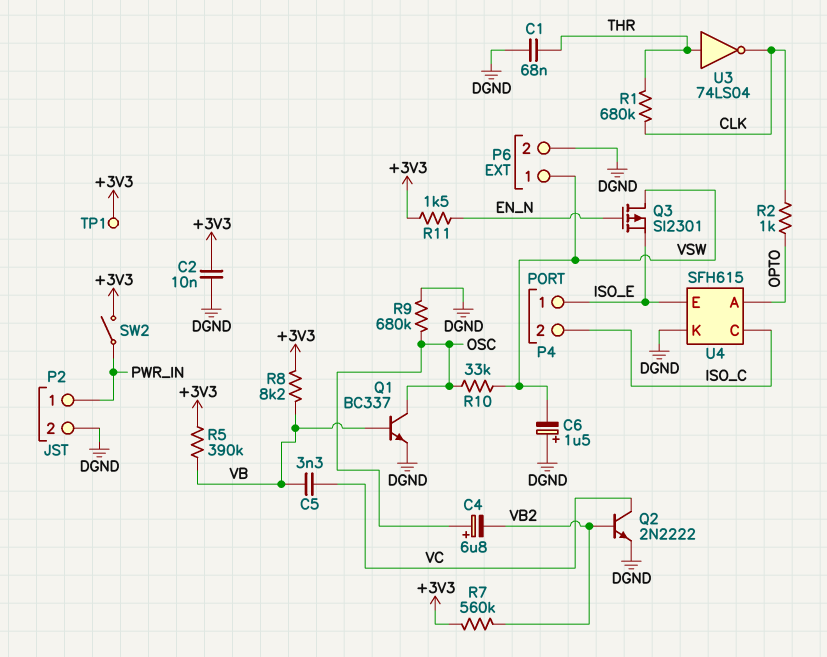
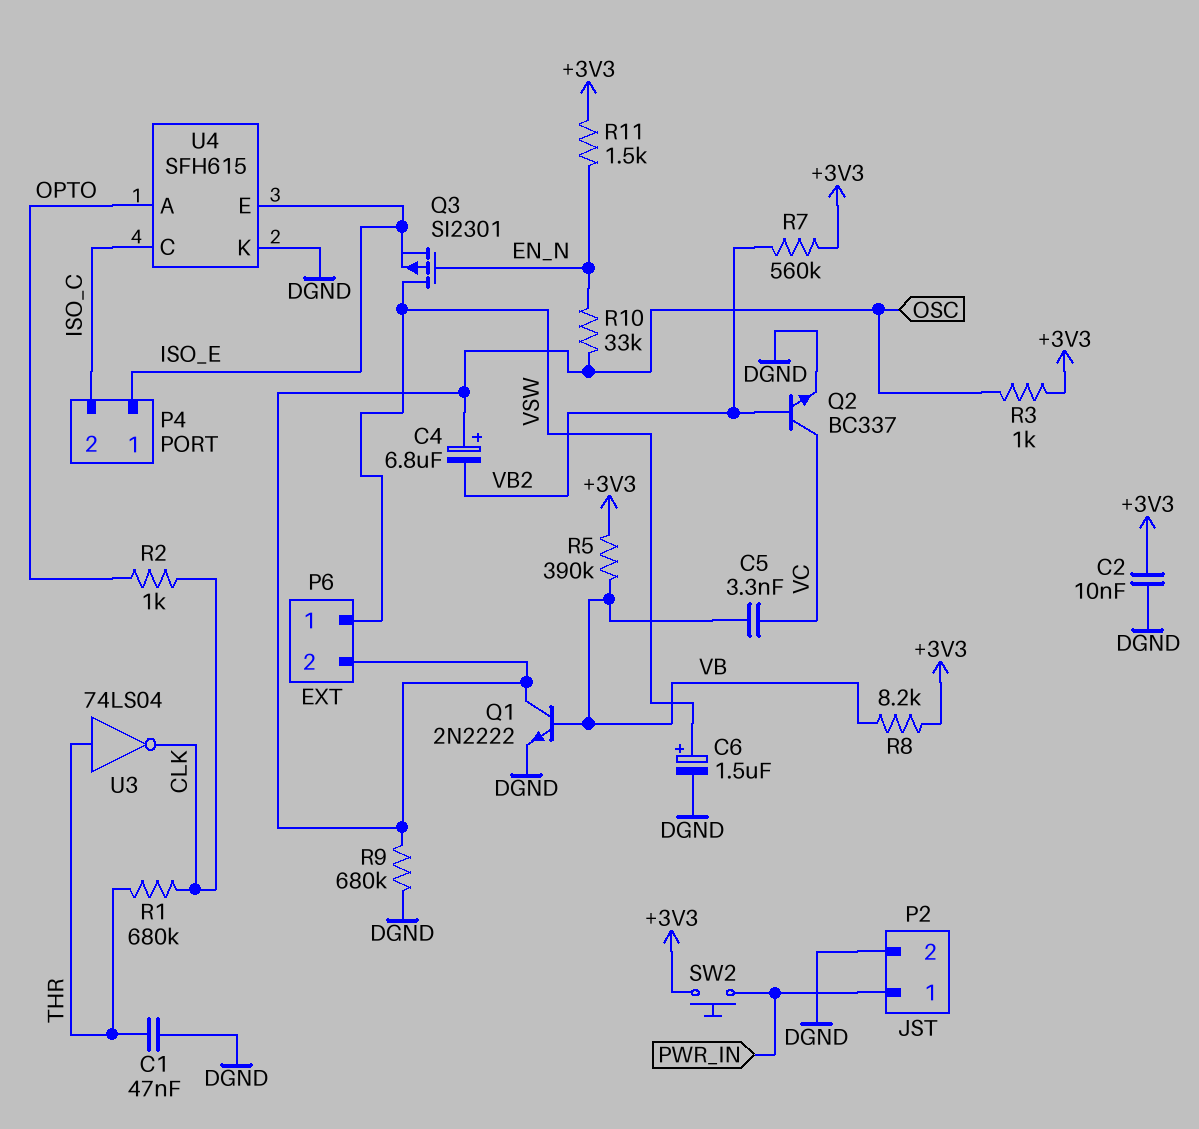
C1: 68nF (DGND, THR) -> 47nF (DGND, THR)
C6: 1.5uF (plus DGND, minus VSW) -> 1.5uF (plus VSW, minus DGND)
P6 pin 2: DGND -> OSC
Q1: NPN BC337 (B VB, C OSC, E DGND) -> NPN 2N2222 (B VB, C OSC, E DGND)
Q2: NPN 2N2222 (B VB2, C VC, E DGND) -> NPN BC337 (B VB2, C VC, E DGND)
R3: none -> 1k (+3V3, OSC)
R10: 33k (OSC, VSW) -> 33k (EN_N, OSC)
SW2: switch (+3V3, PWR_IN) -> button (+3V3, PWR_IN)
TP1: test point (+3V3) -> none

